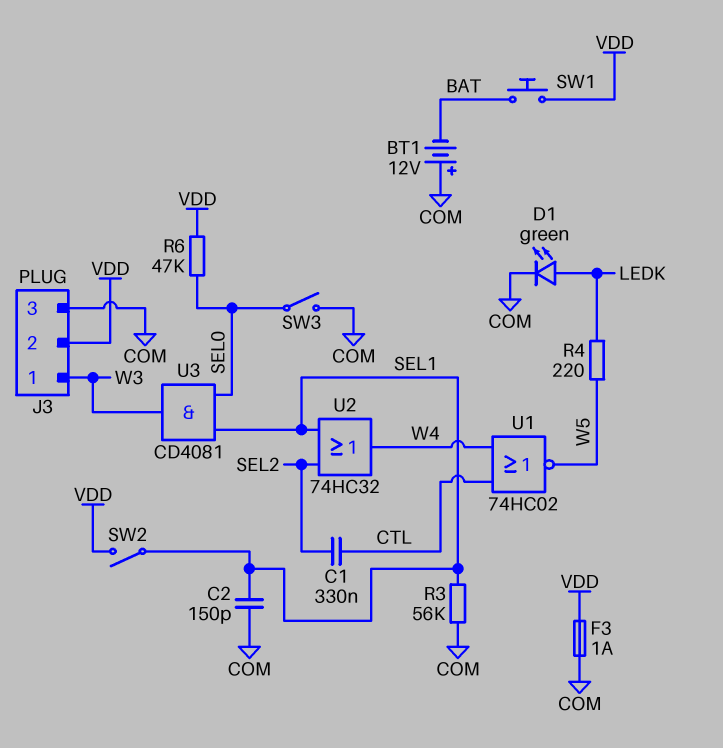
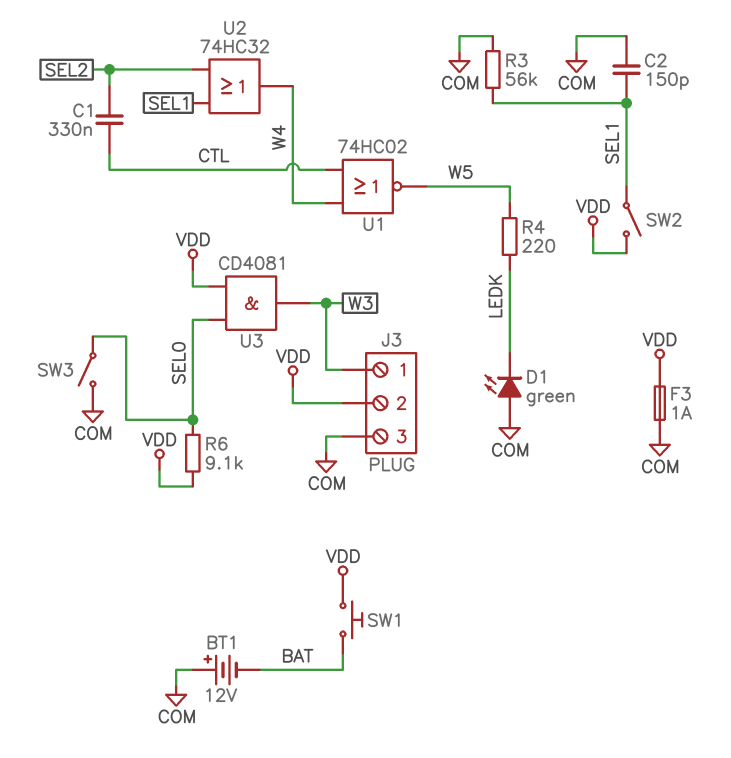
D1: LED green (A LEDK, K COM) -> LED green (A COM, K LEDK)
R6: 47k (SEL0, VDD) -> 9.1k (SEL0, VDD)
U3: AND CD4081 (in SEL0, in SEL1, out W3) -> AND CD4081 (in SEL0, in VDD, out W3)

